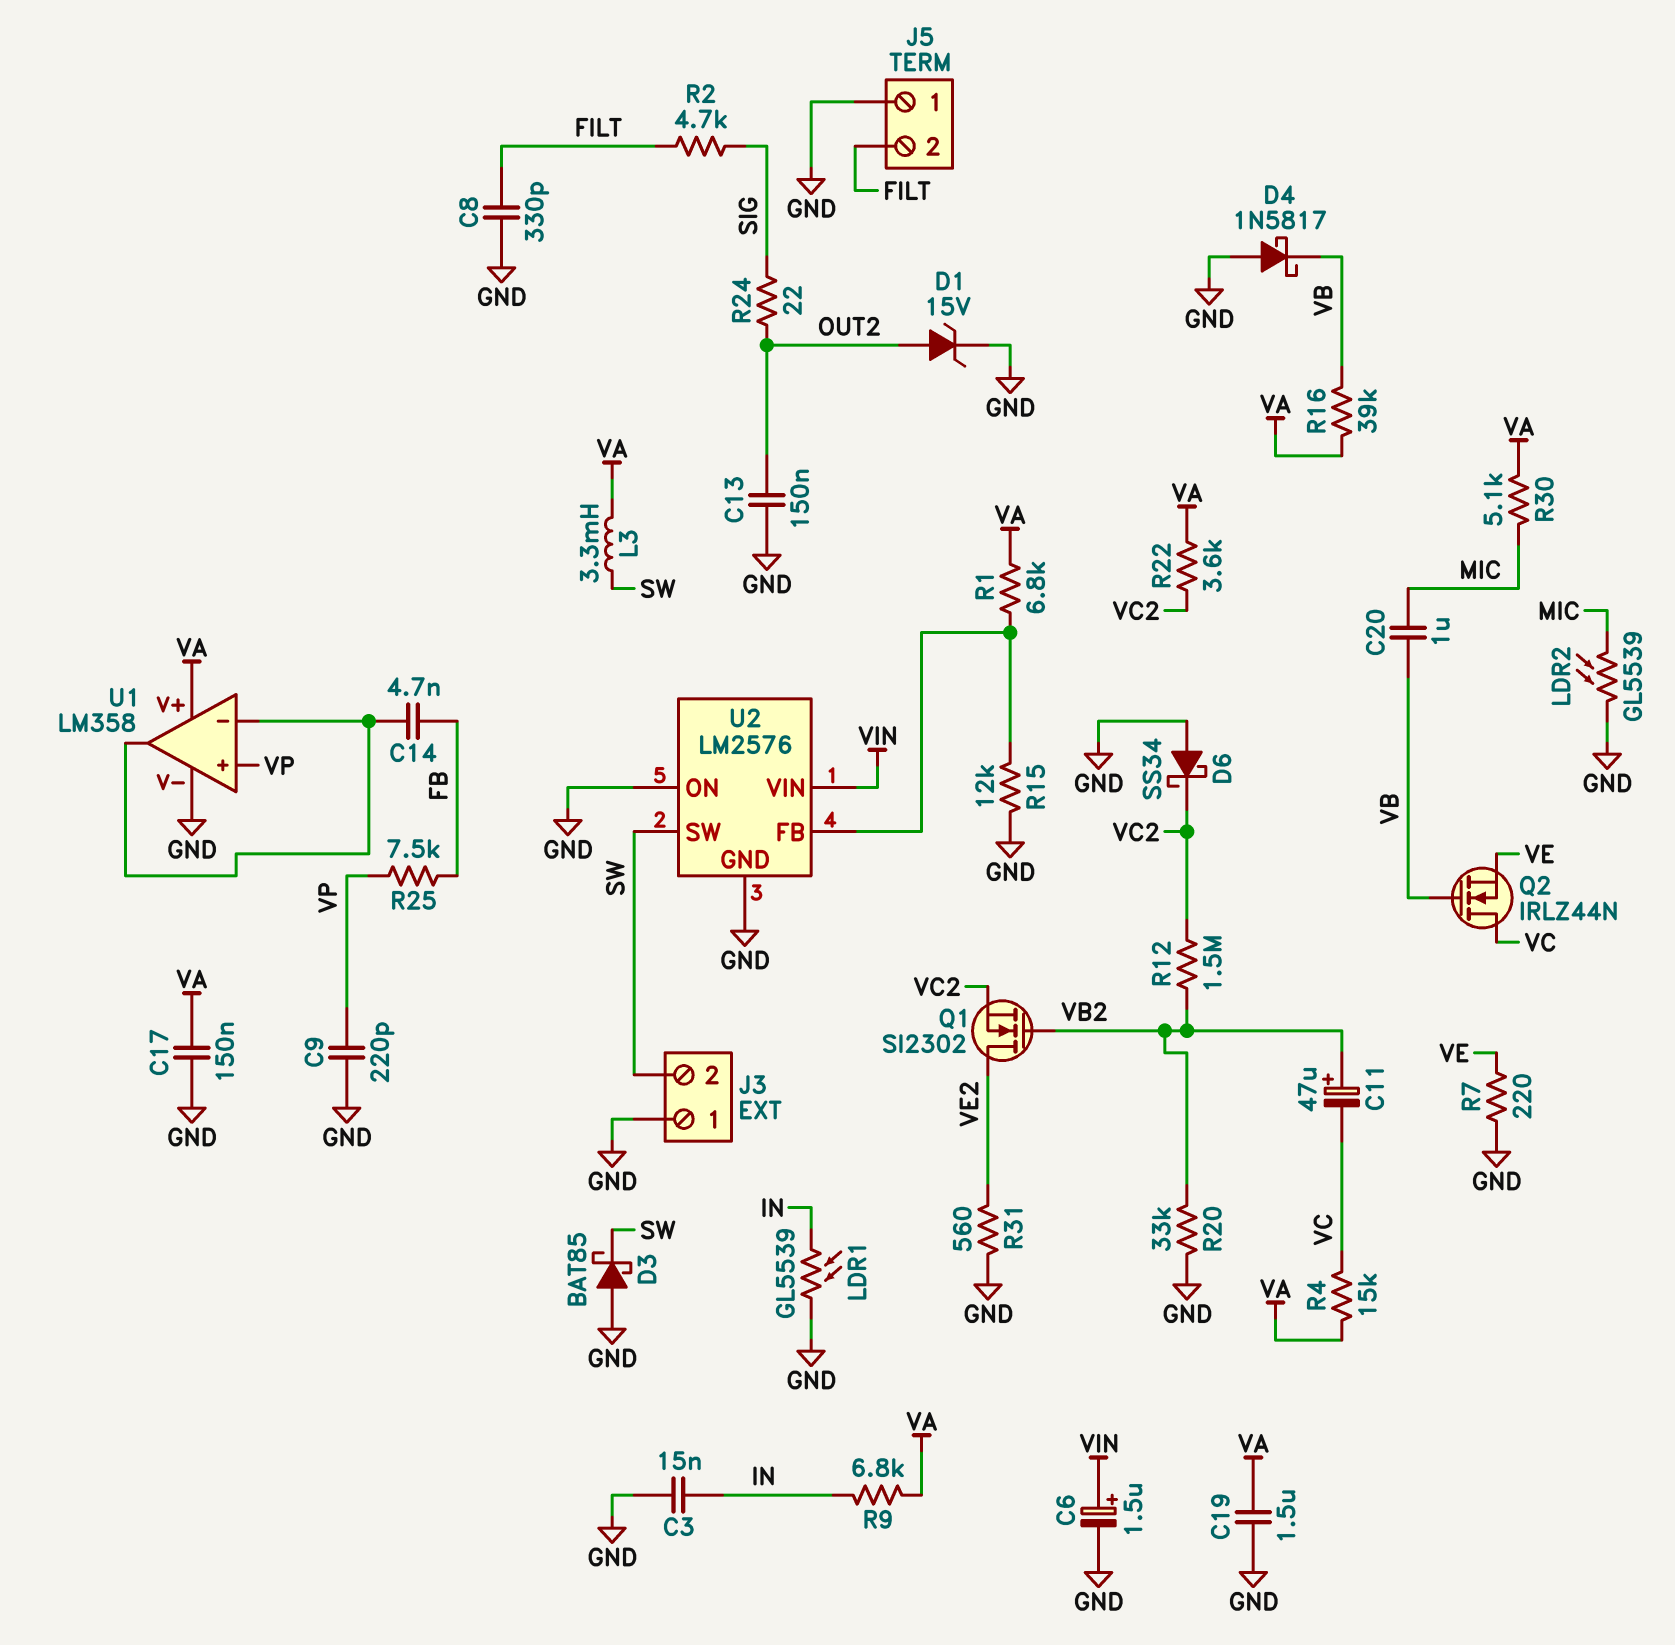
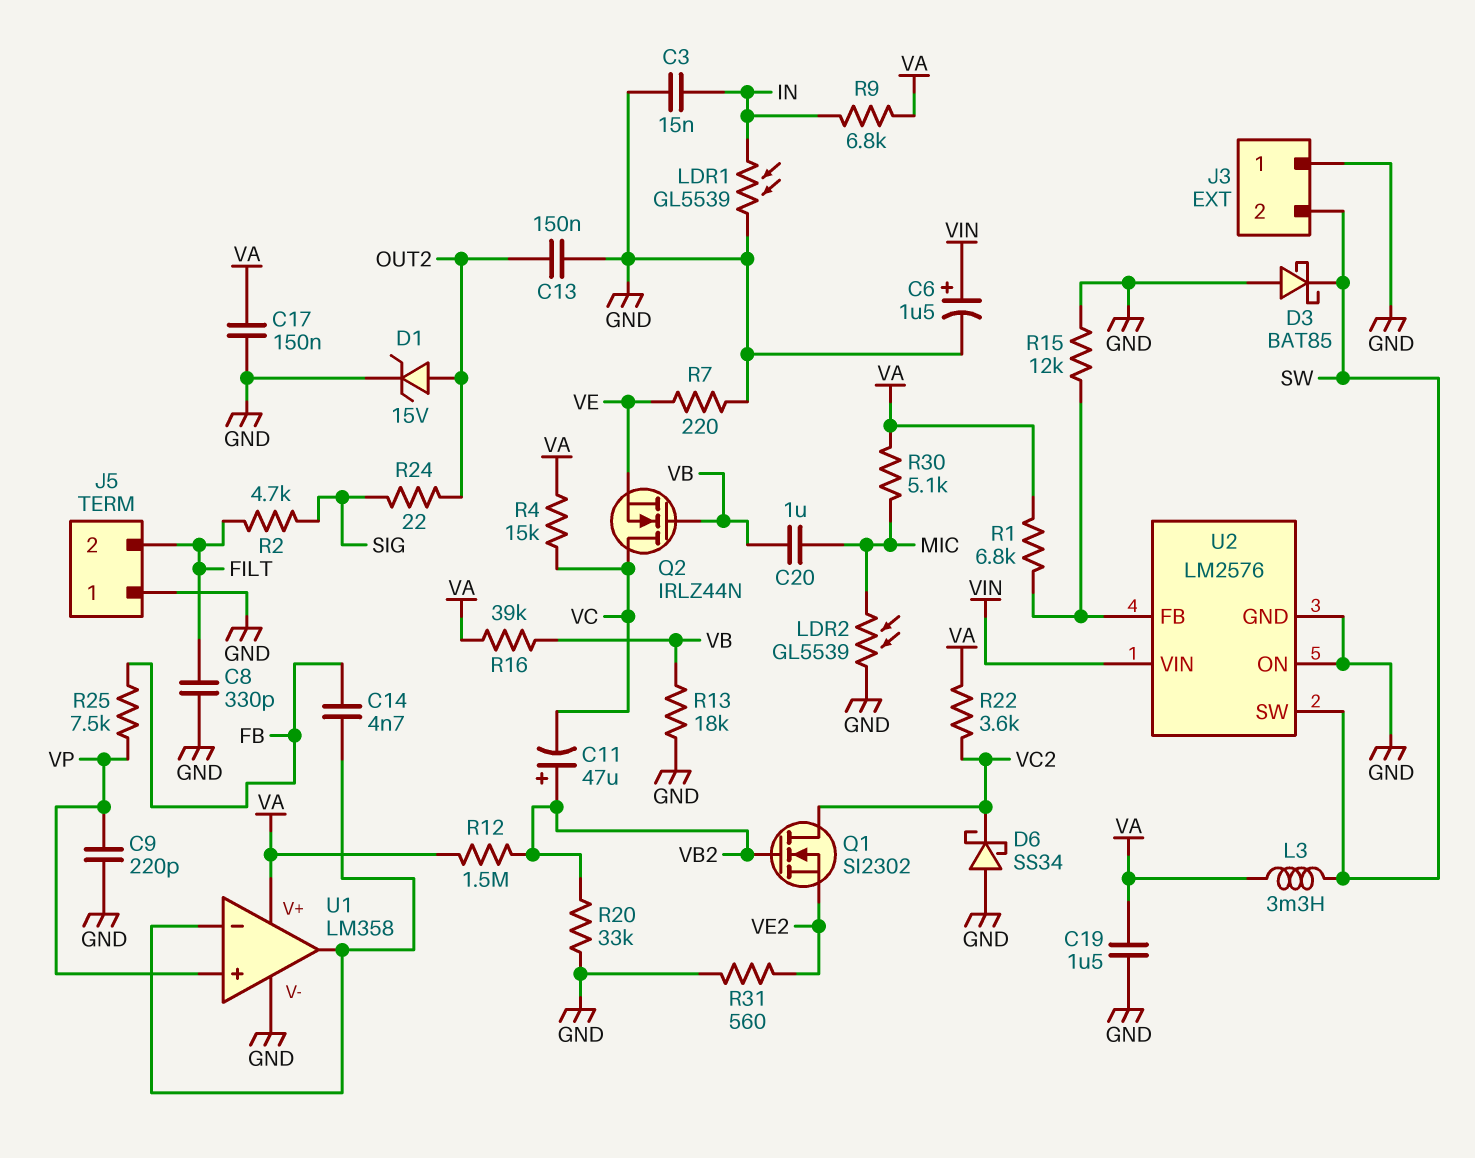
D4: schottky 1N5817 (A GND, K VB) -> none
Q1: NMOS SI2302 (G VB2, D VE2, S VC2) -> NMOS SI2302 (G VB2, D VC2, S VE2)
R12: 1.5M (VB2, VC2) -> 1.5M (VA, VB2)
R13: none -> 18k (GND, VB)

